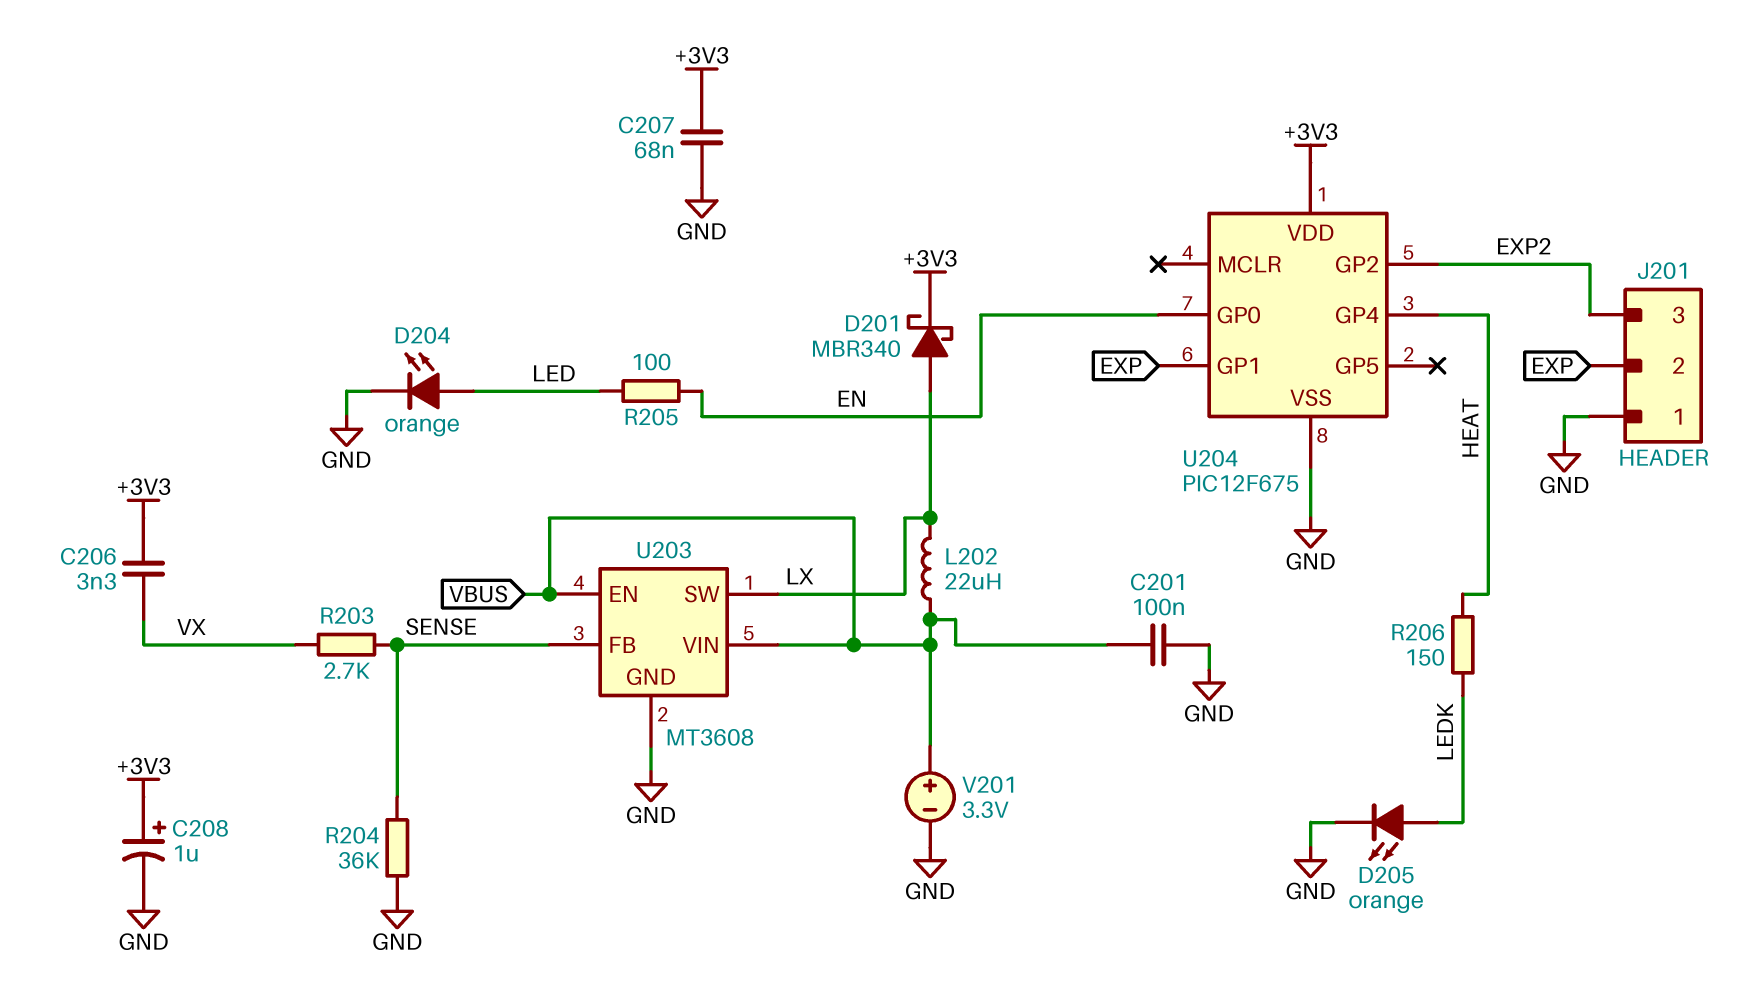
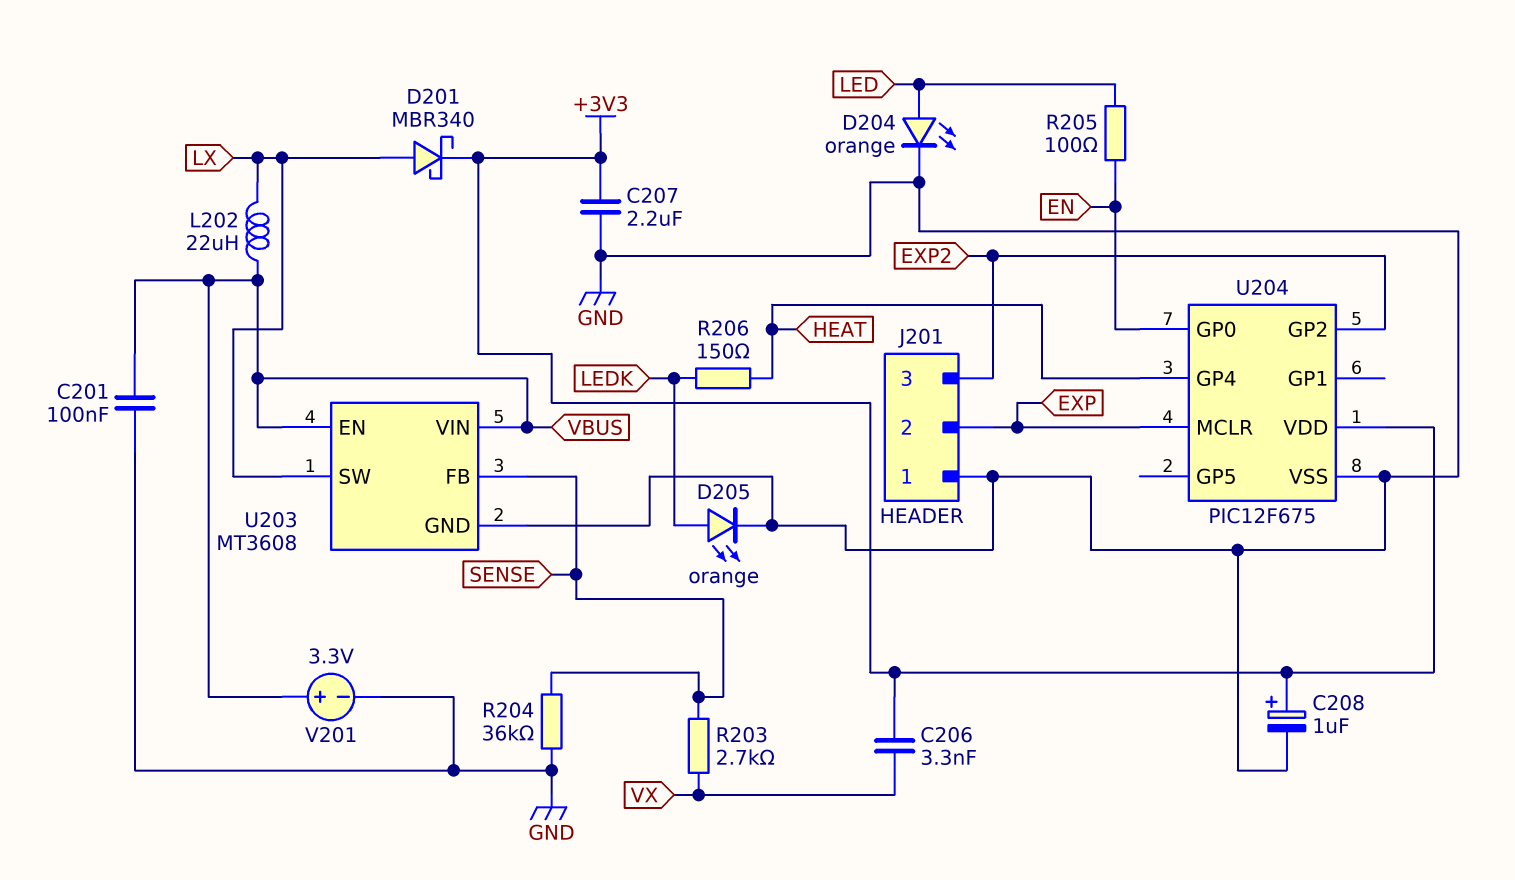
C207: 68nF (+3V3, GND) -> 2.2uF (+3V3, GND)
U204 pin GP1: EXP -> none
U204 pin MCLR: none -> EXP

